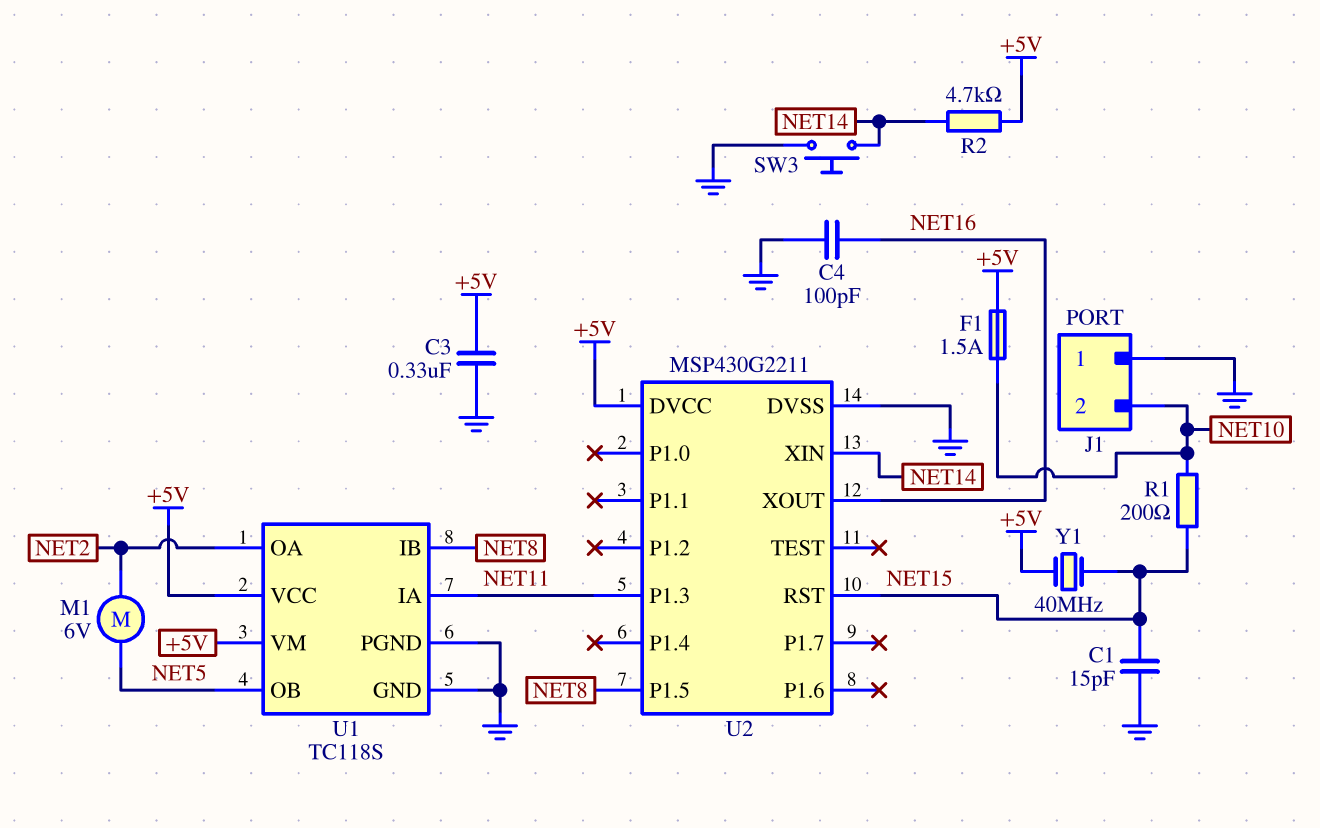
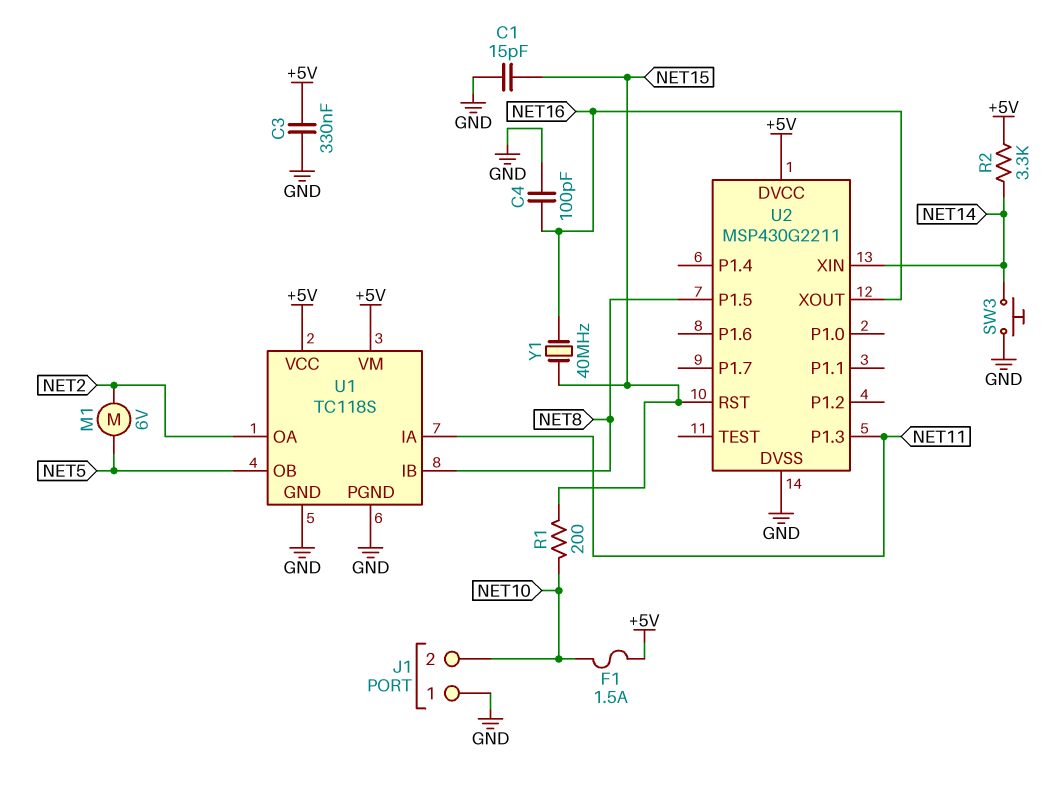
R2: 4.7k (+5V, NET14) -> 3.3k (+5V, NET14)
Y1: 40MHz (+5V, NET15) -> 40MHz (NET15, NET16)

